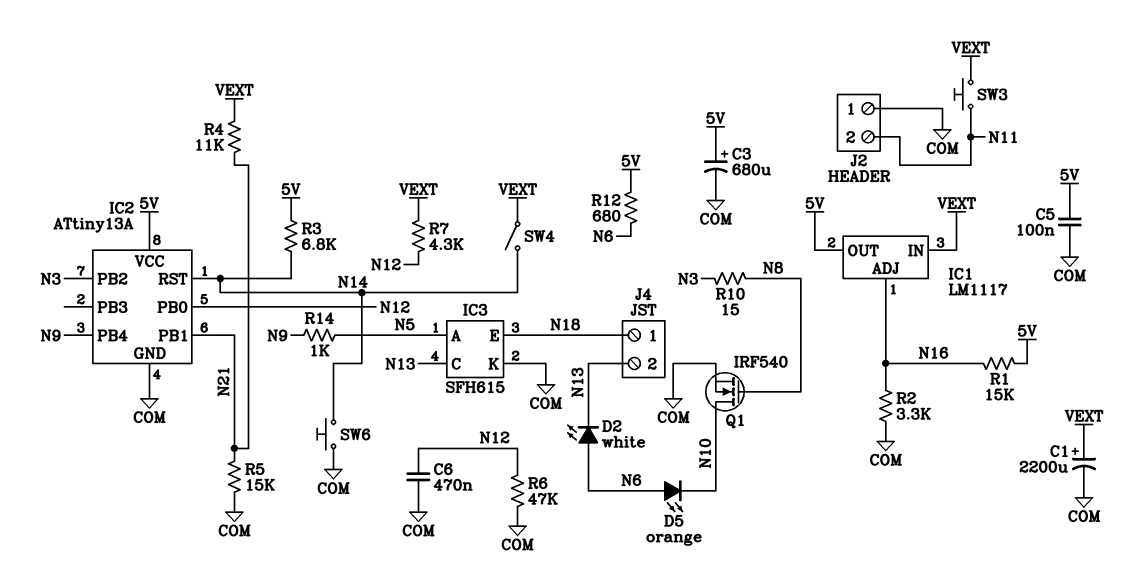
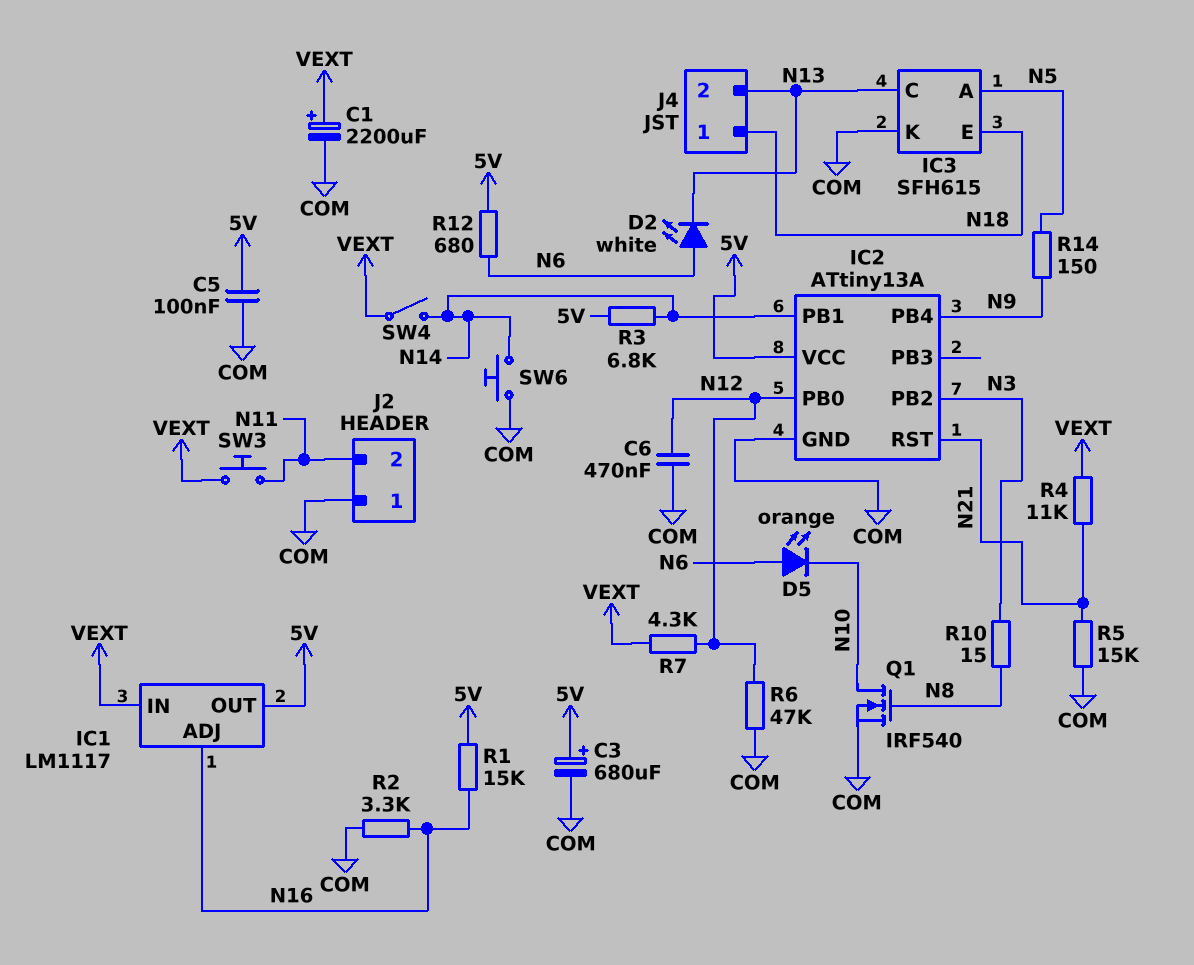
IC2 pin PB1: N21 -> N14
IC2 pin RST: N14 -> N21
R14: 1k (N5, N9) -> 150 (N5, N9)

